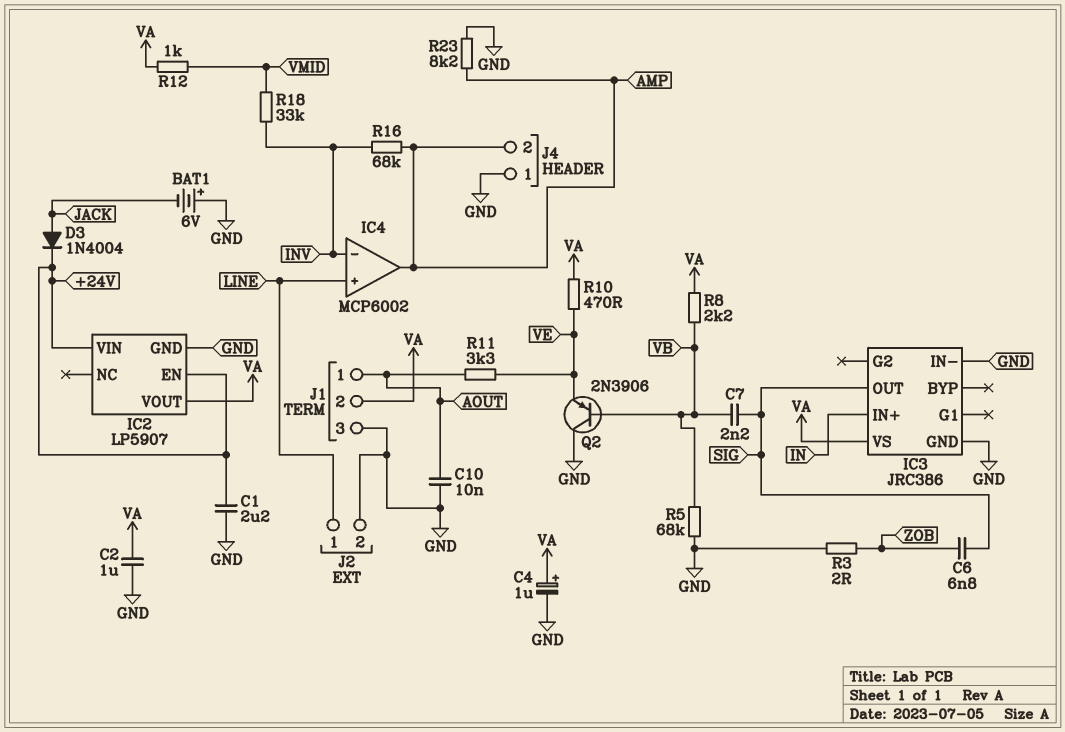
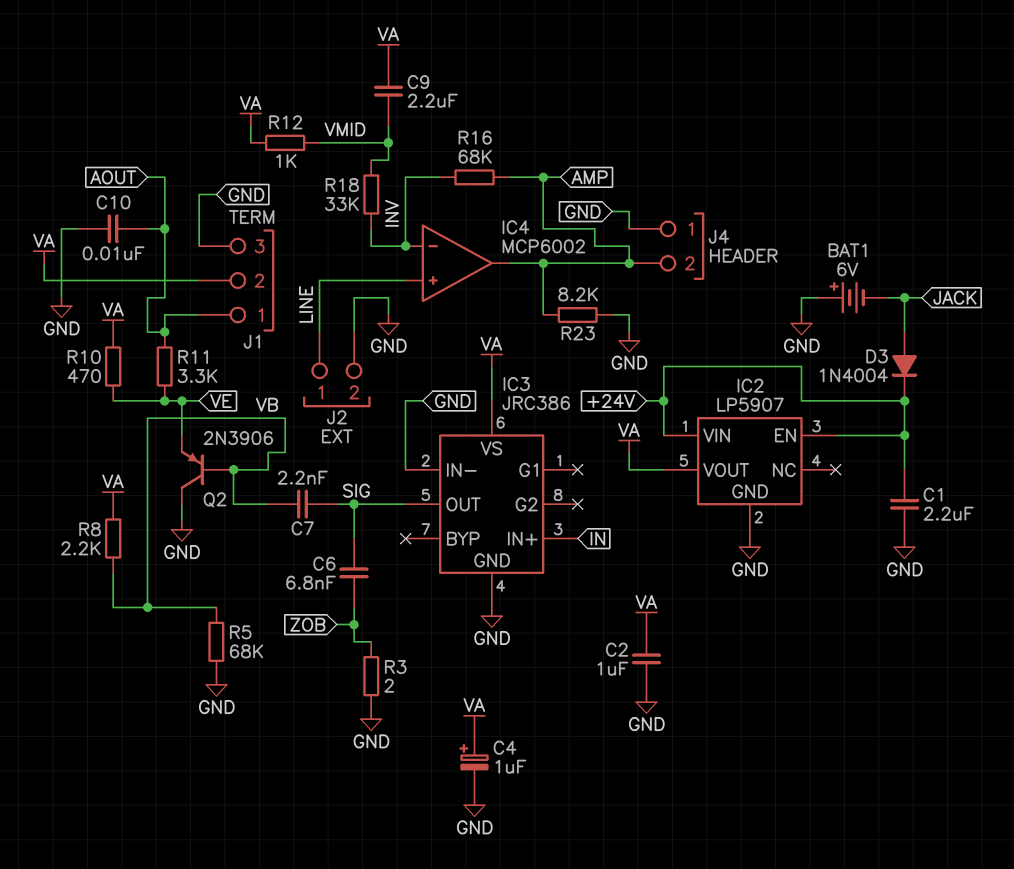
C9: none -> 2.2uF (VA, VMID)

